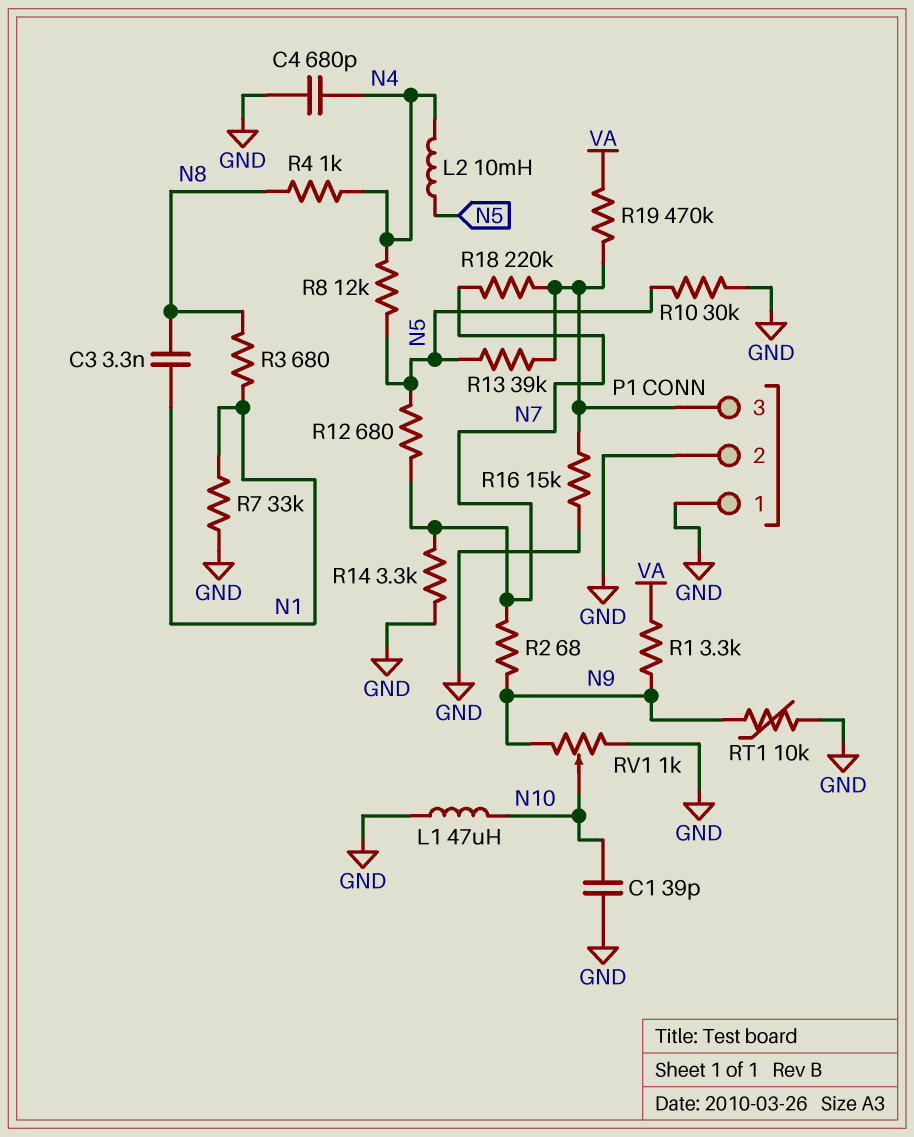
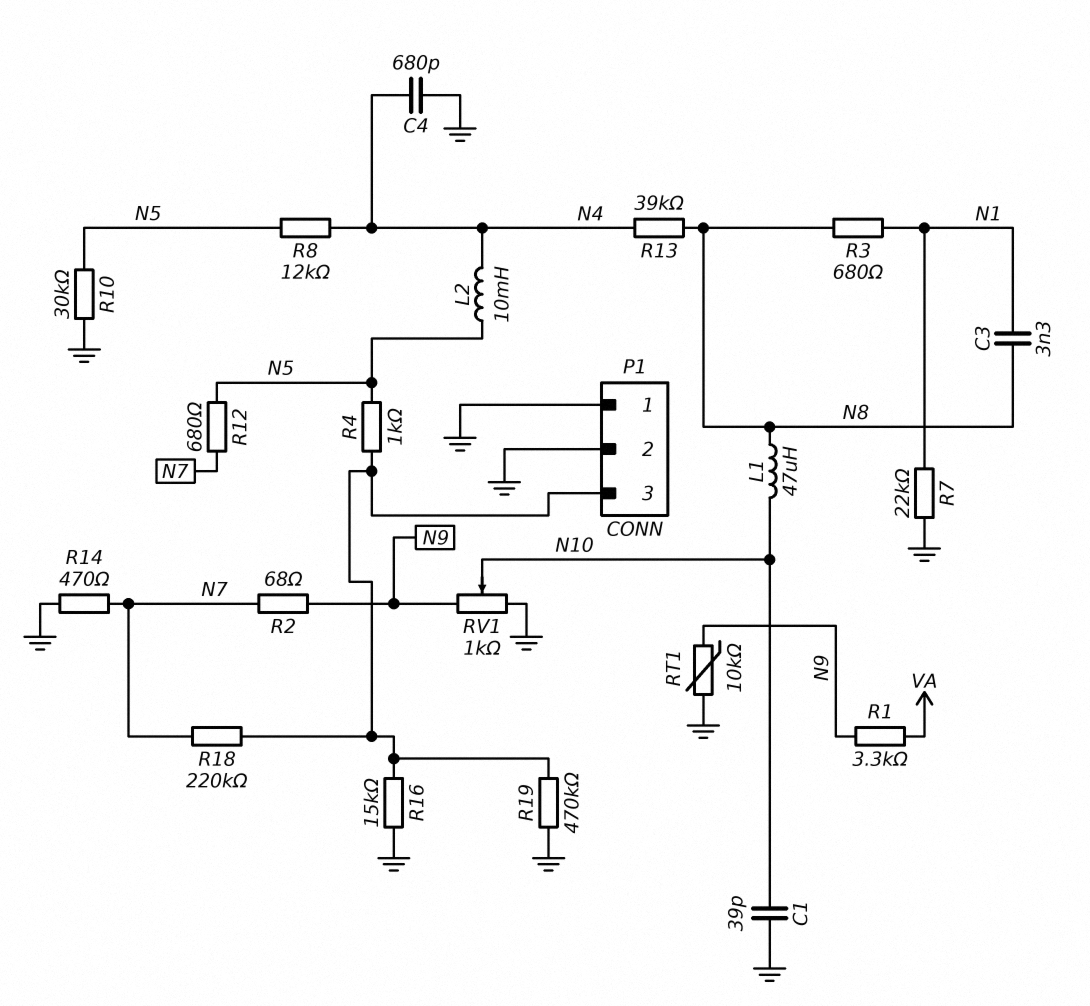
L1: 47uH (GND, N10) -> 47uH (N8, N10)
R4: 1k (N4, N8) -> 1k (N5, P1/3)
R7: 33k (GND, N1) -> 22k (GND, N1)
R13: 39k (N5, P1/3) -> 39k (N4, N8)
R14: 3.3k (GND, N7) -> 470 (GND, N7)
R19: 470k (P1/3, VA) -> 470k (GND, P1/3)

